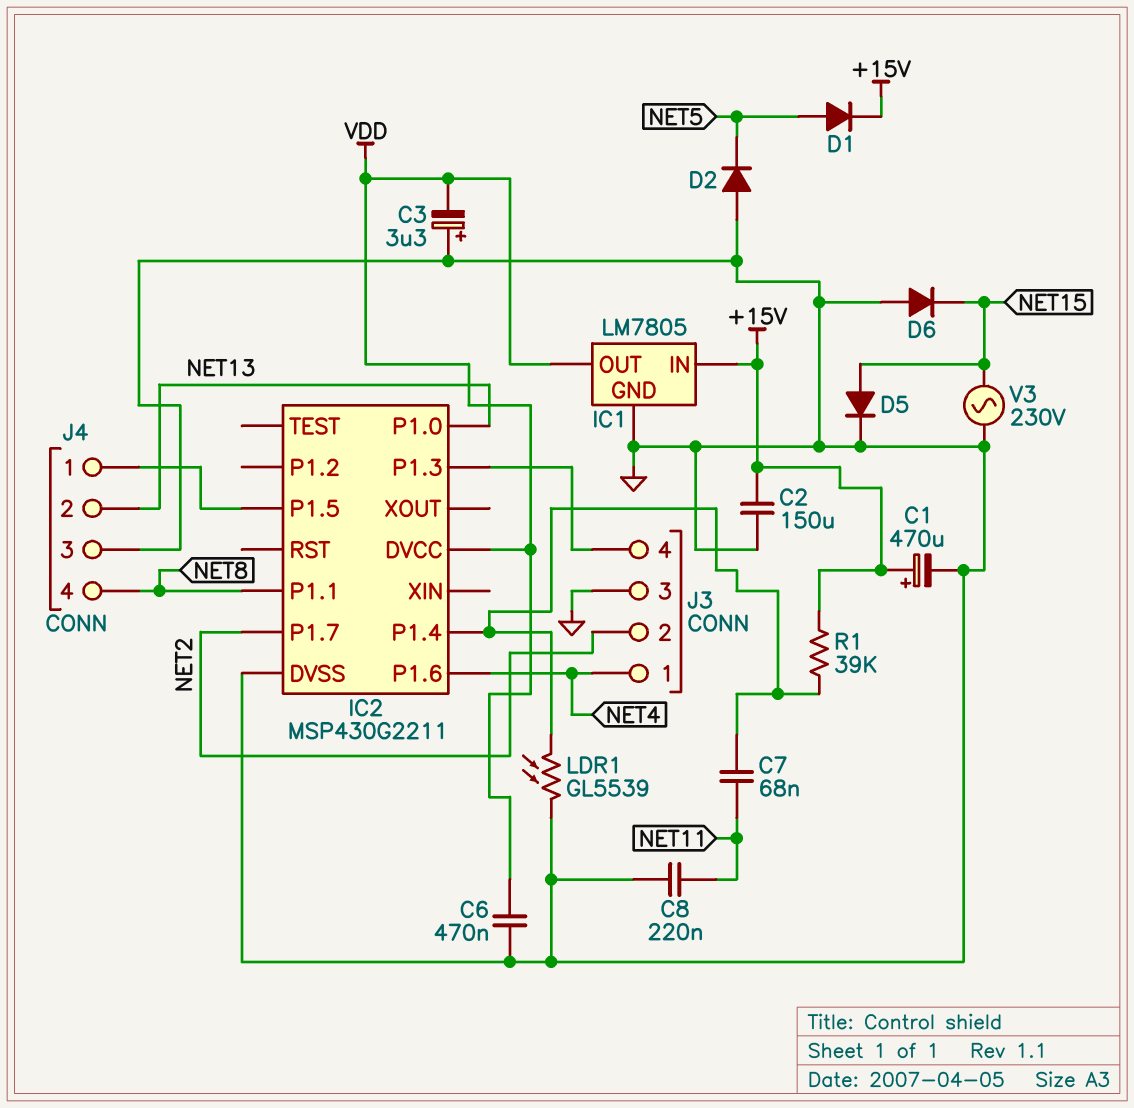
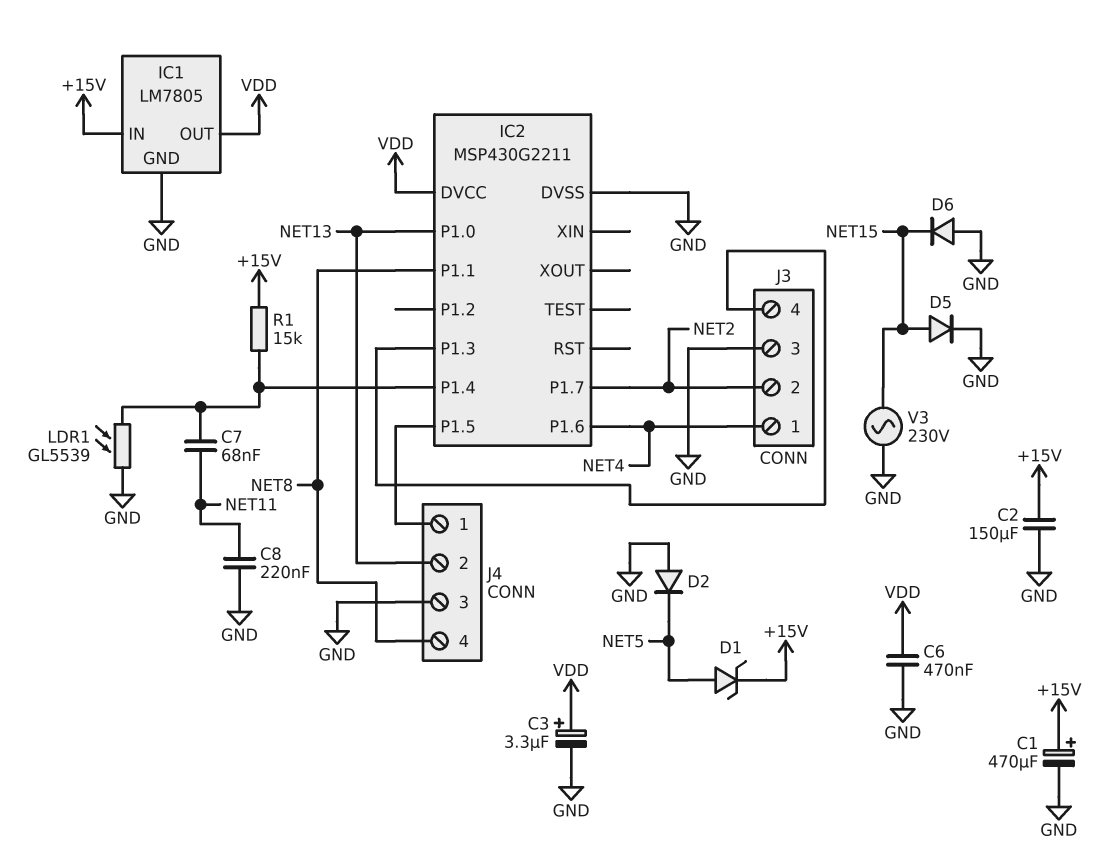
C3: 3.3uF (plus GND, minus VDD) -> 3.3uF (plus VDD, minus GND)
D1: diode (A NET5, K +15V) -> zener (A NET5, K +15V)
R1: 39k (+15V, IC2/P1.4) -> 15k (+15V, IC2/P1.4)

